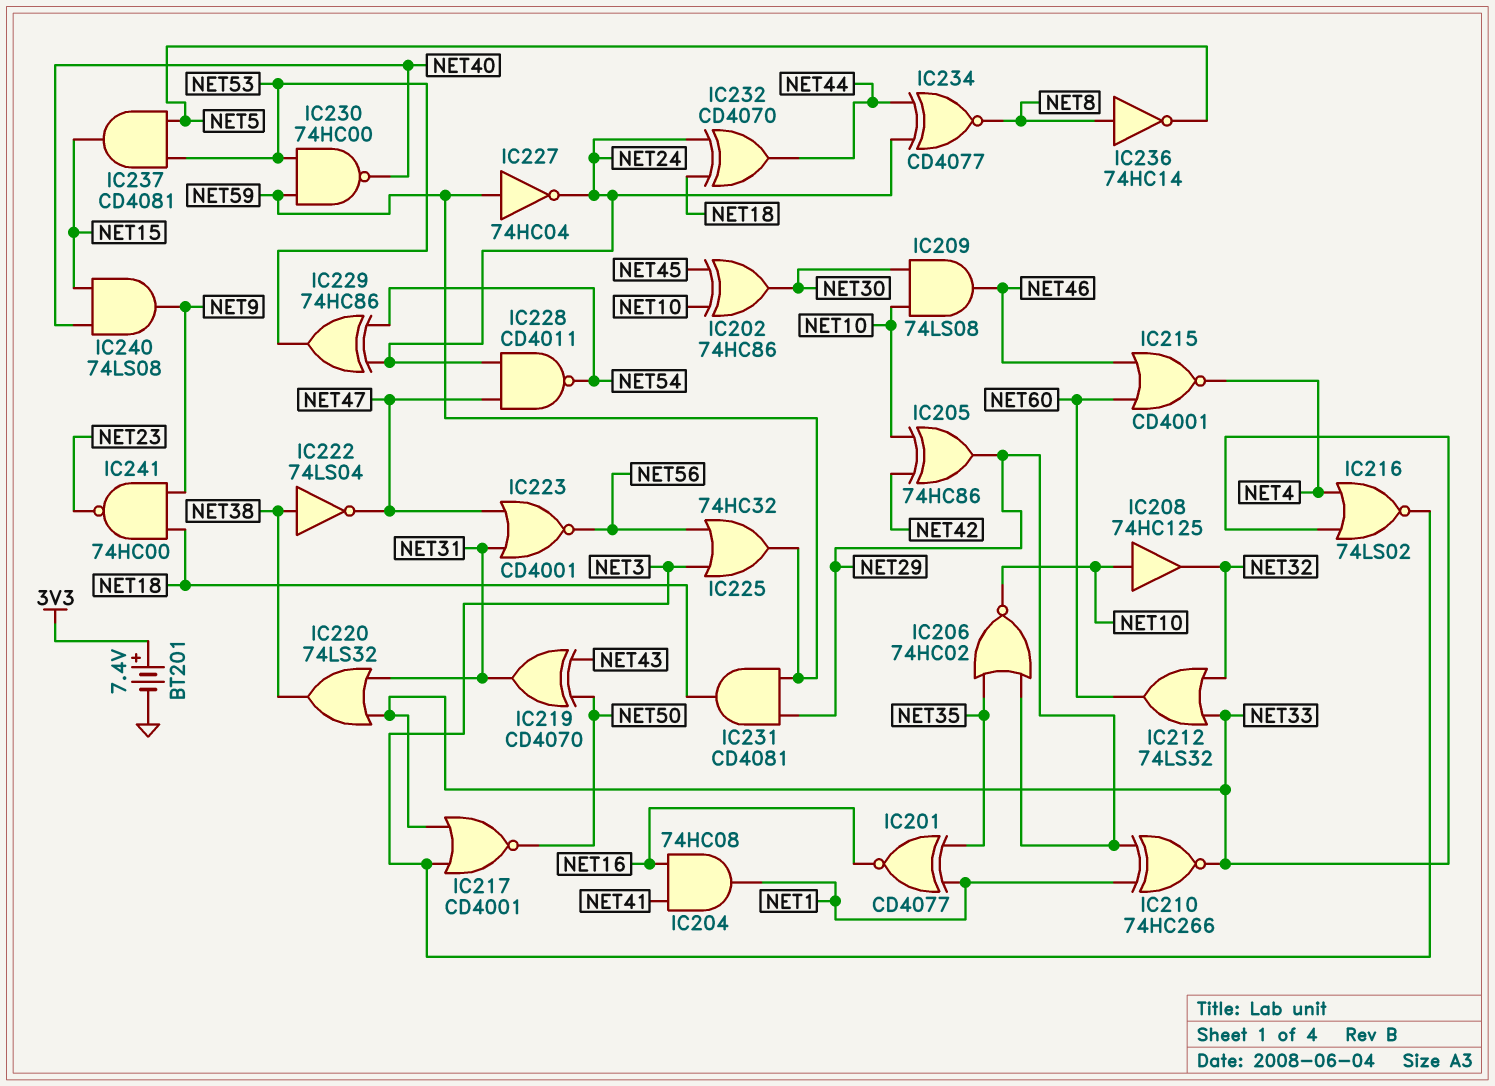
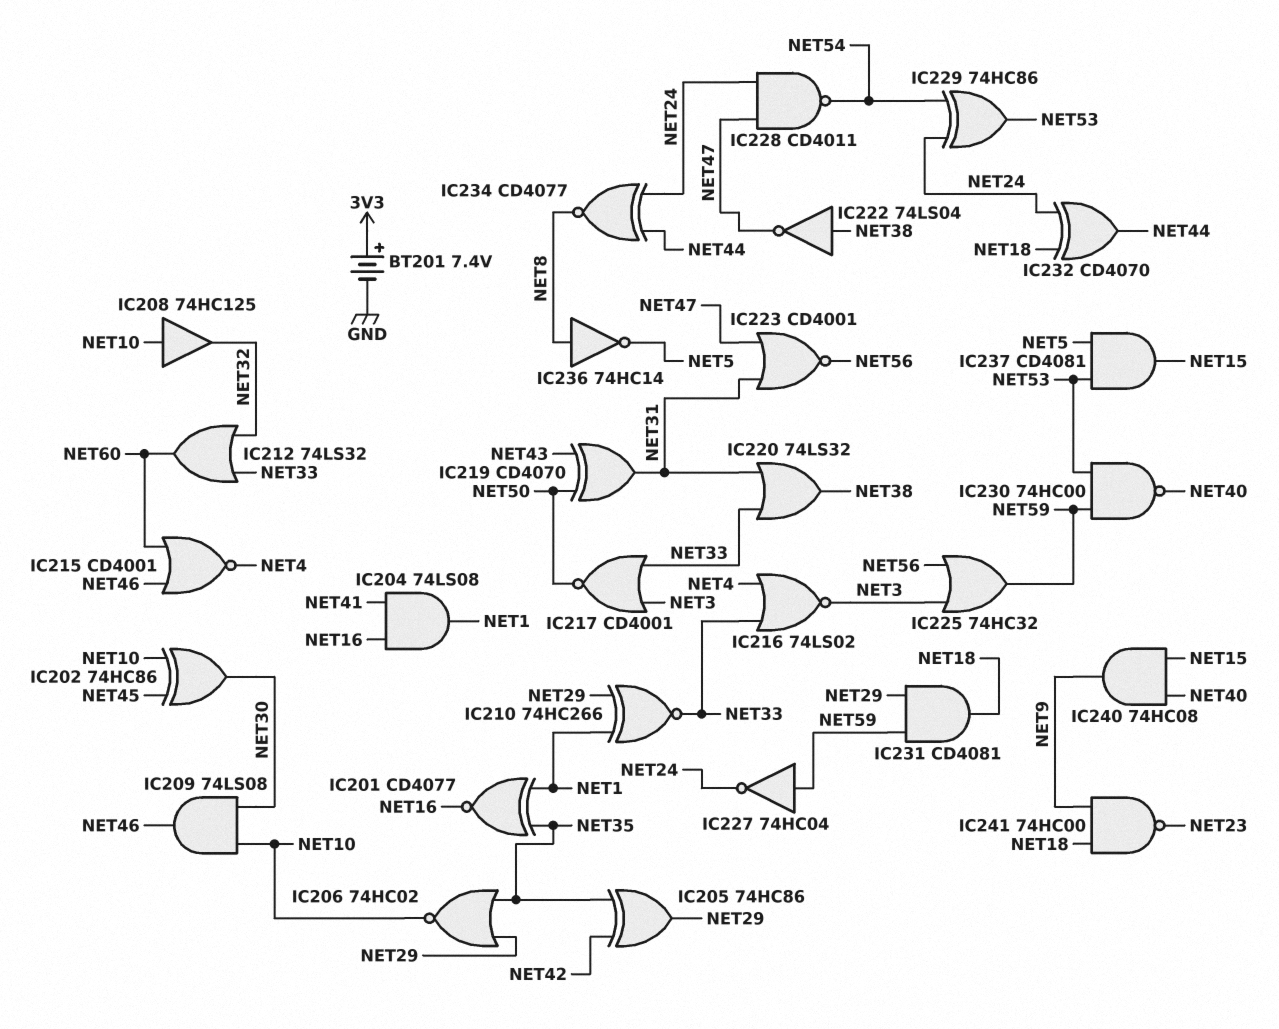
IC204: AND 74HC08 (in NET16, in NET41, out NET1) -> AND 74LS08 (in NET16, in NET41, out NET1)
IC205: XOR 74HC86 (in NET10, in NET42, out NET29) -> XOR 74HC86 (in NET35, in NET42, out NET29)
IC240: AND 74LS08 (in NET15, in NET40, out NET9) -> AND 74HC08 (in NET15, in NET40, out NET9)

